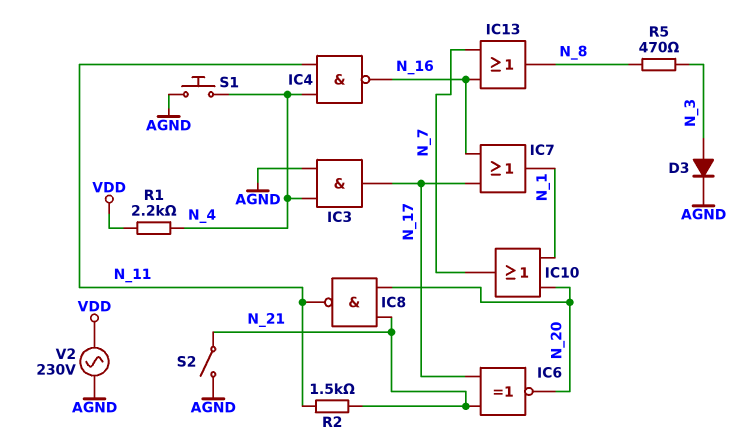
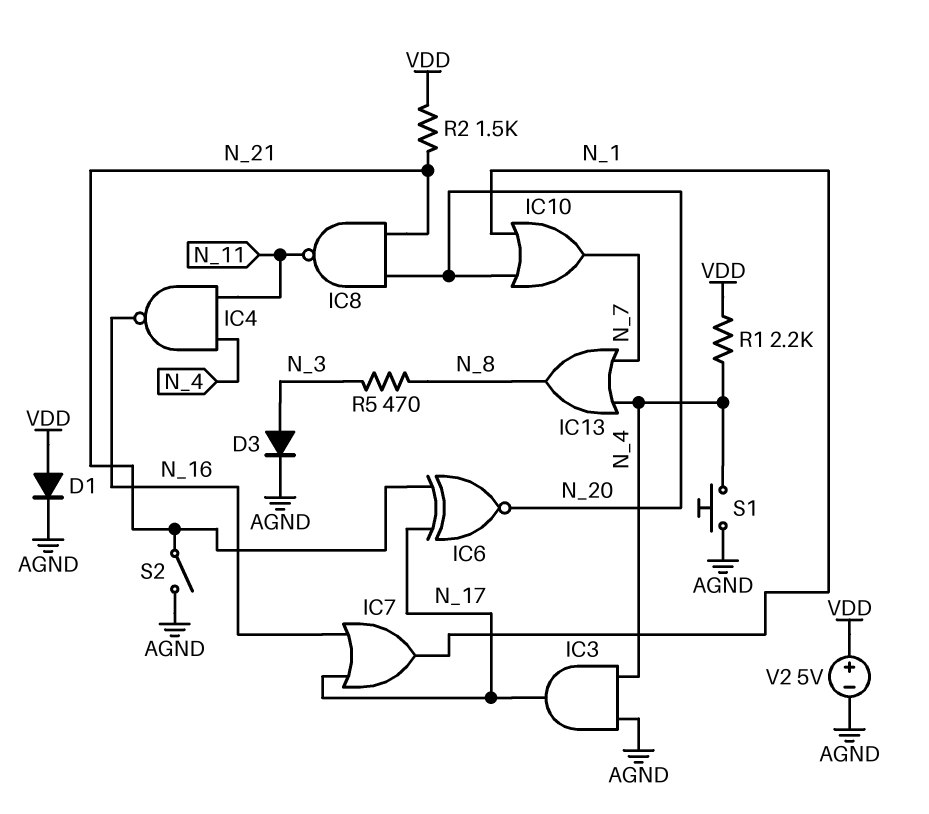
D1: none -> diode (A VDD, K AGND)
IC13: OR (in N_7, in N_16, out N_8) -> OR (in N_4, in N_7, out N_8)
R2: 1.5k (N_11, N_21) -> 1.5k (N_21, VDD)
V2: AC 230V (AGND, VDD) -> 5V (plus VDD, minus AGND)

